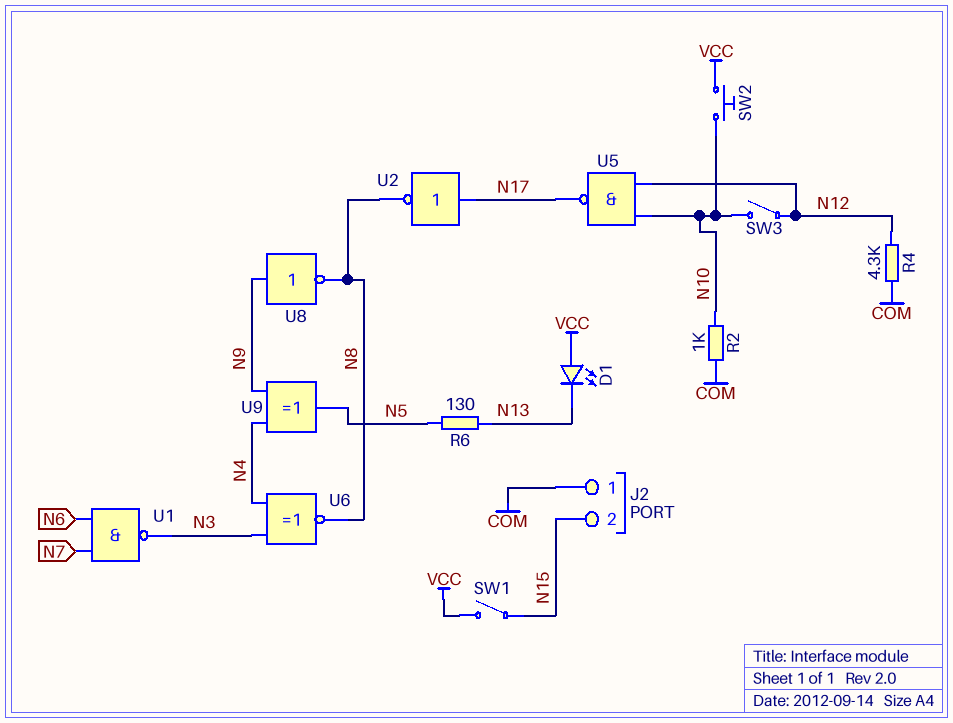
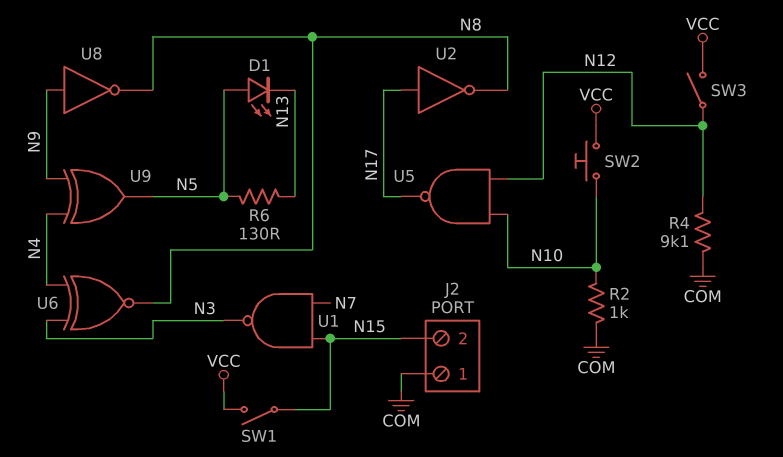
D1: LED (A VCC, K N13) -> LED (A N5, K N13)
R4: 4.3k (COM, N12) -> 9.1k (COM, N12)
SW3: switch (N10, N12) -> switch (N12, VCC)
U1: NAND (in N6, in N7, out N3) -> NAND (in N7, in N15, out N3)

